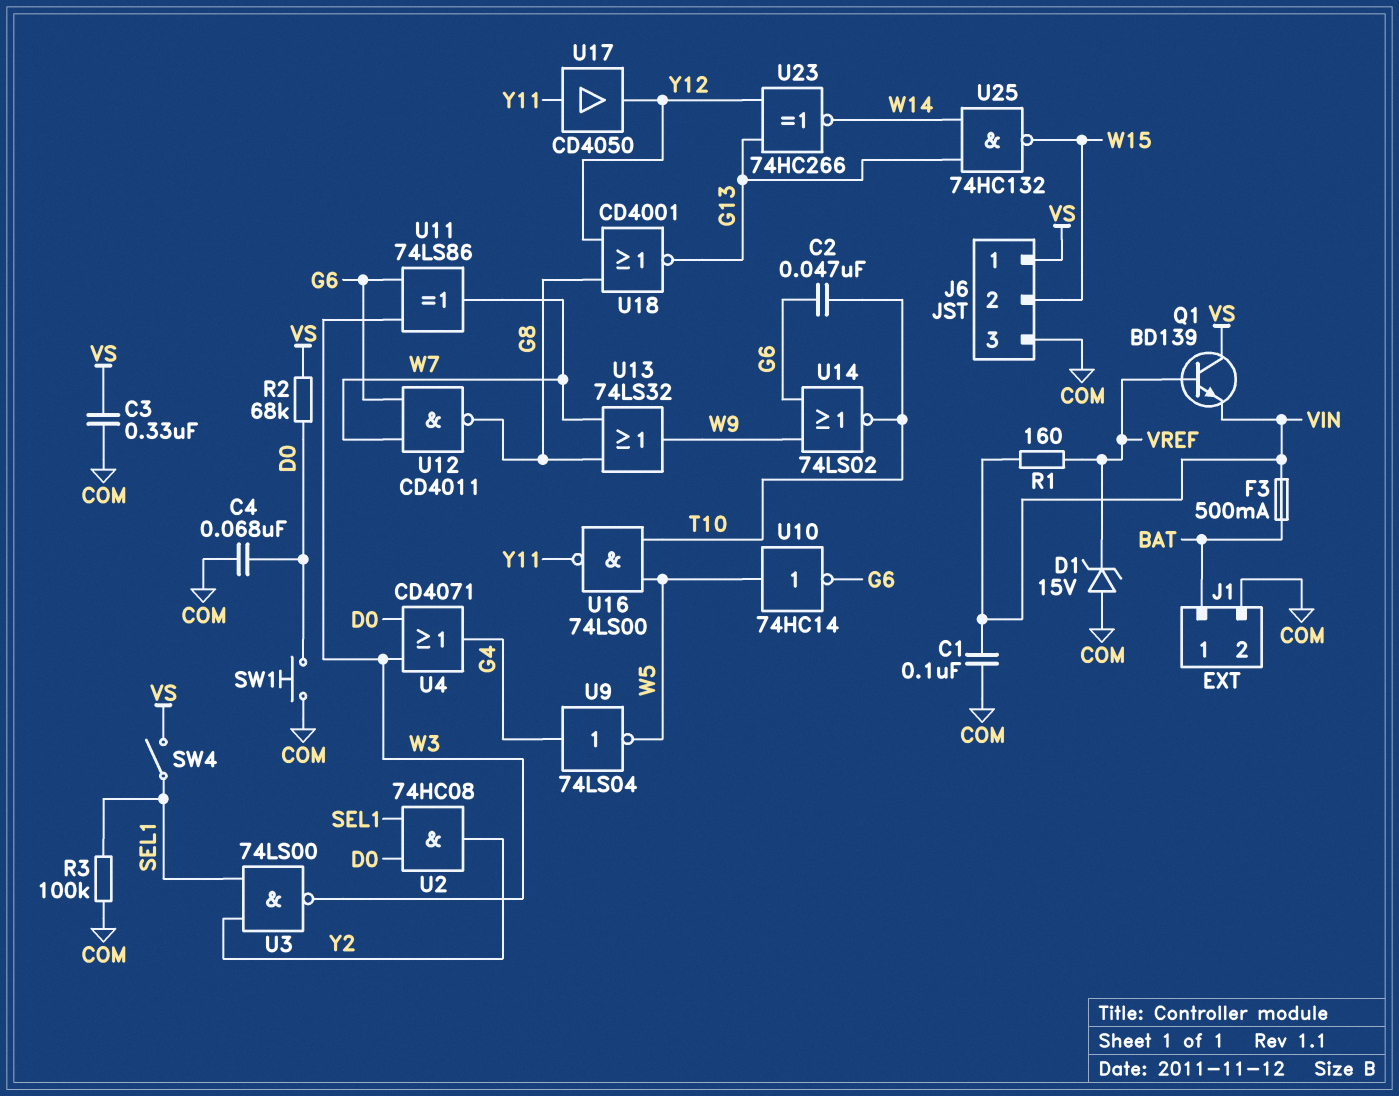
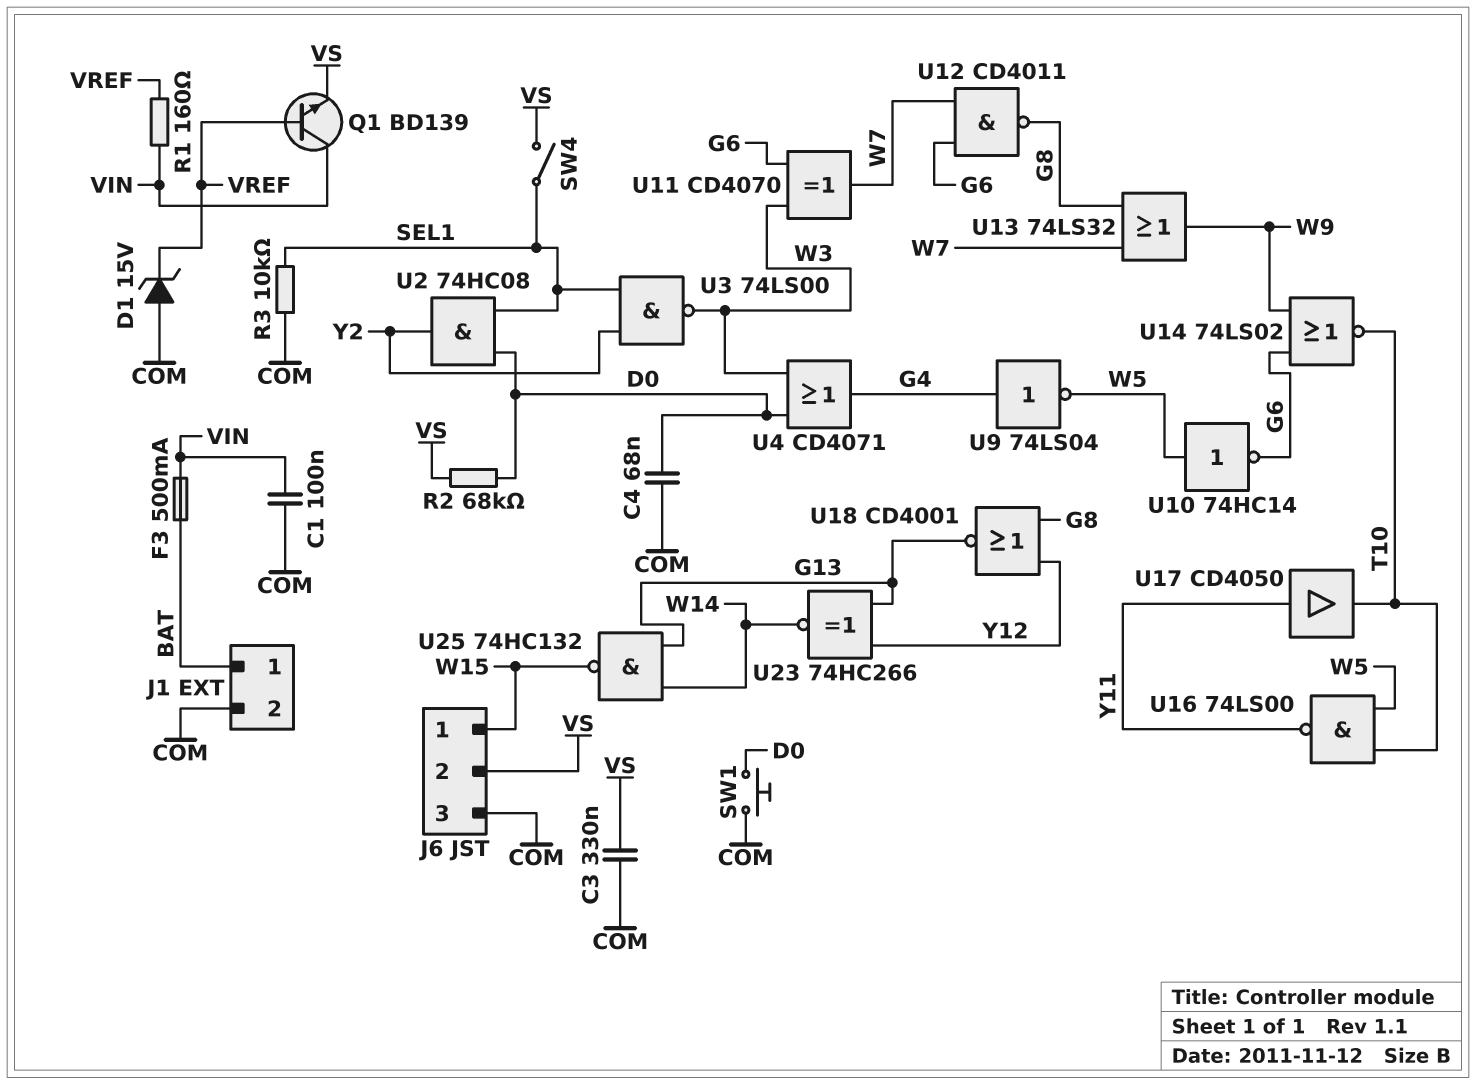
C2: 47nF (G6, T10) -> none
J6 pin 1: VS -> W15
J6 pin 2: W15 -> VS
Q1: NPN BD139 (B VREF, C VS, E VIN) -> NPN BD139 (B VREF, C VIN, E VS)
R3: 100k (COM, SEL1) -> 10k (COM, SEL1)
U11: XOR 74LS86 (in G6, in W3, out W7) -> XOR CD4070 (in G6, in W3, out W7)
U17: buffer CD4050 (in Y11, out Y12) -> buffer CD4050 (in Y11, out T10)

